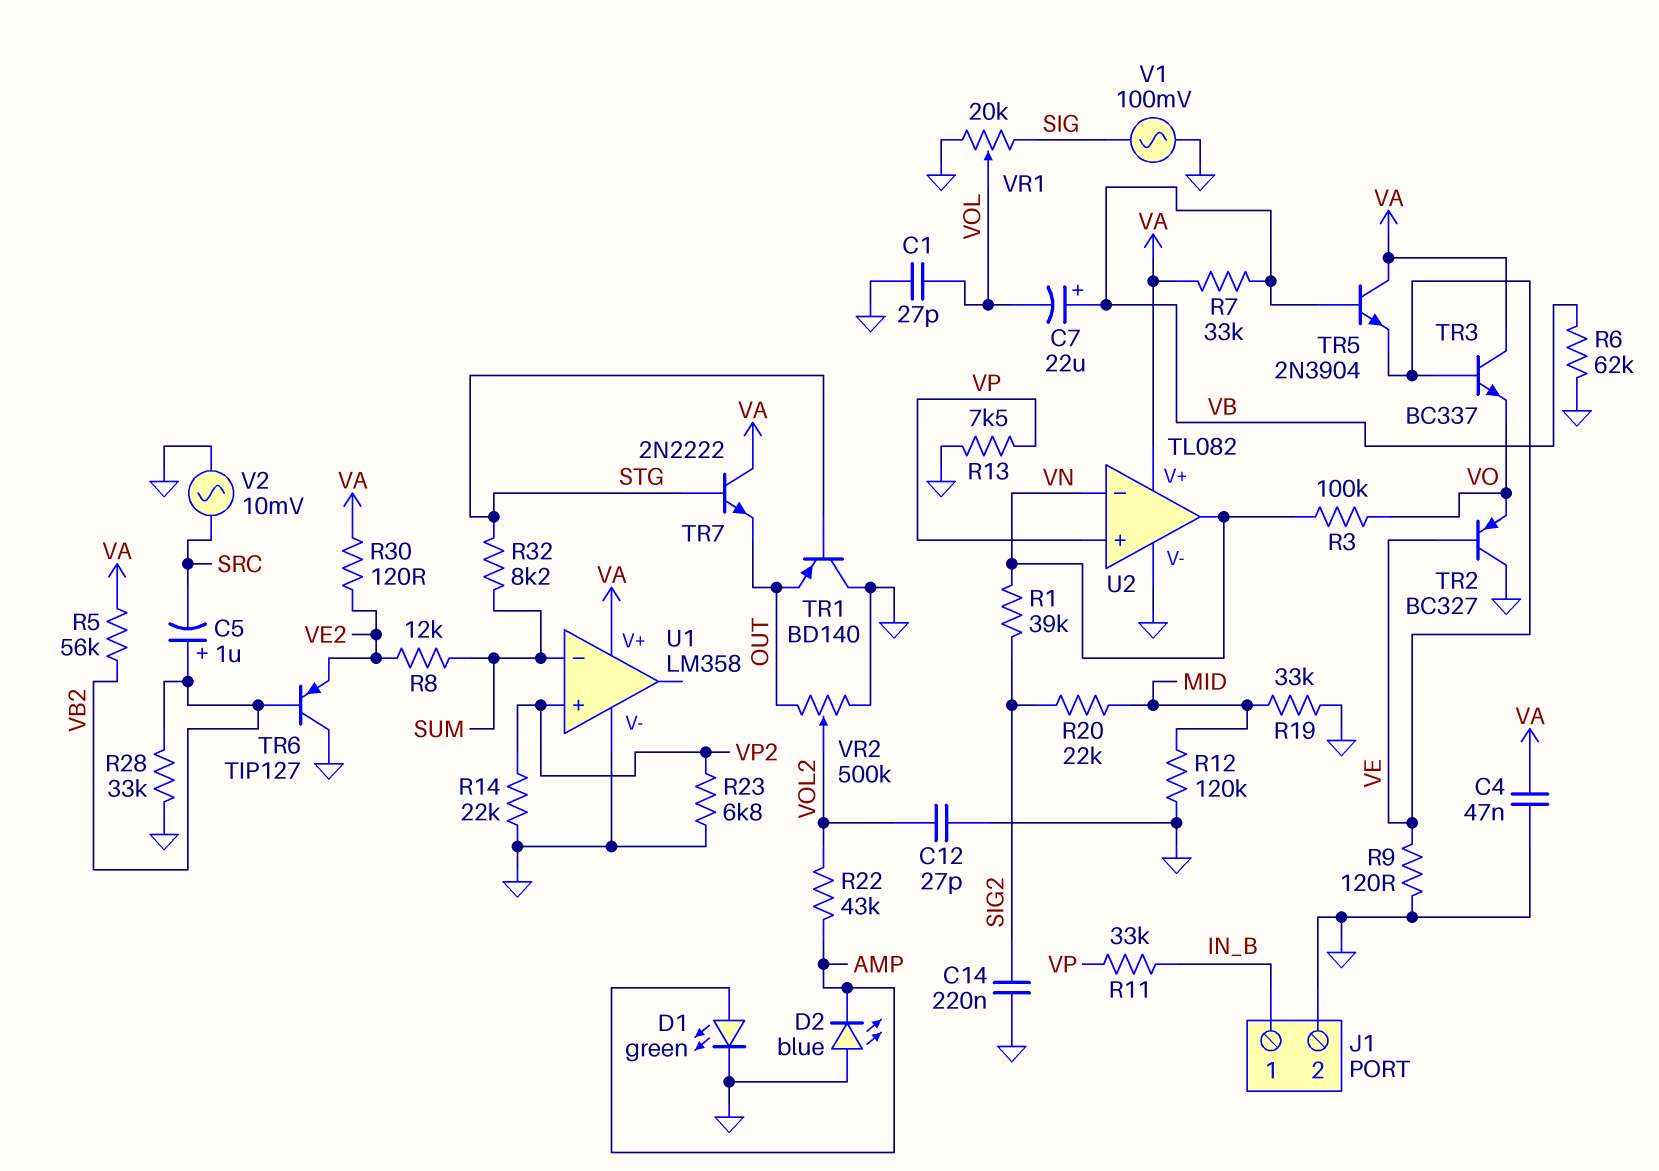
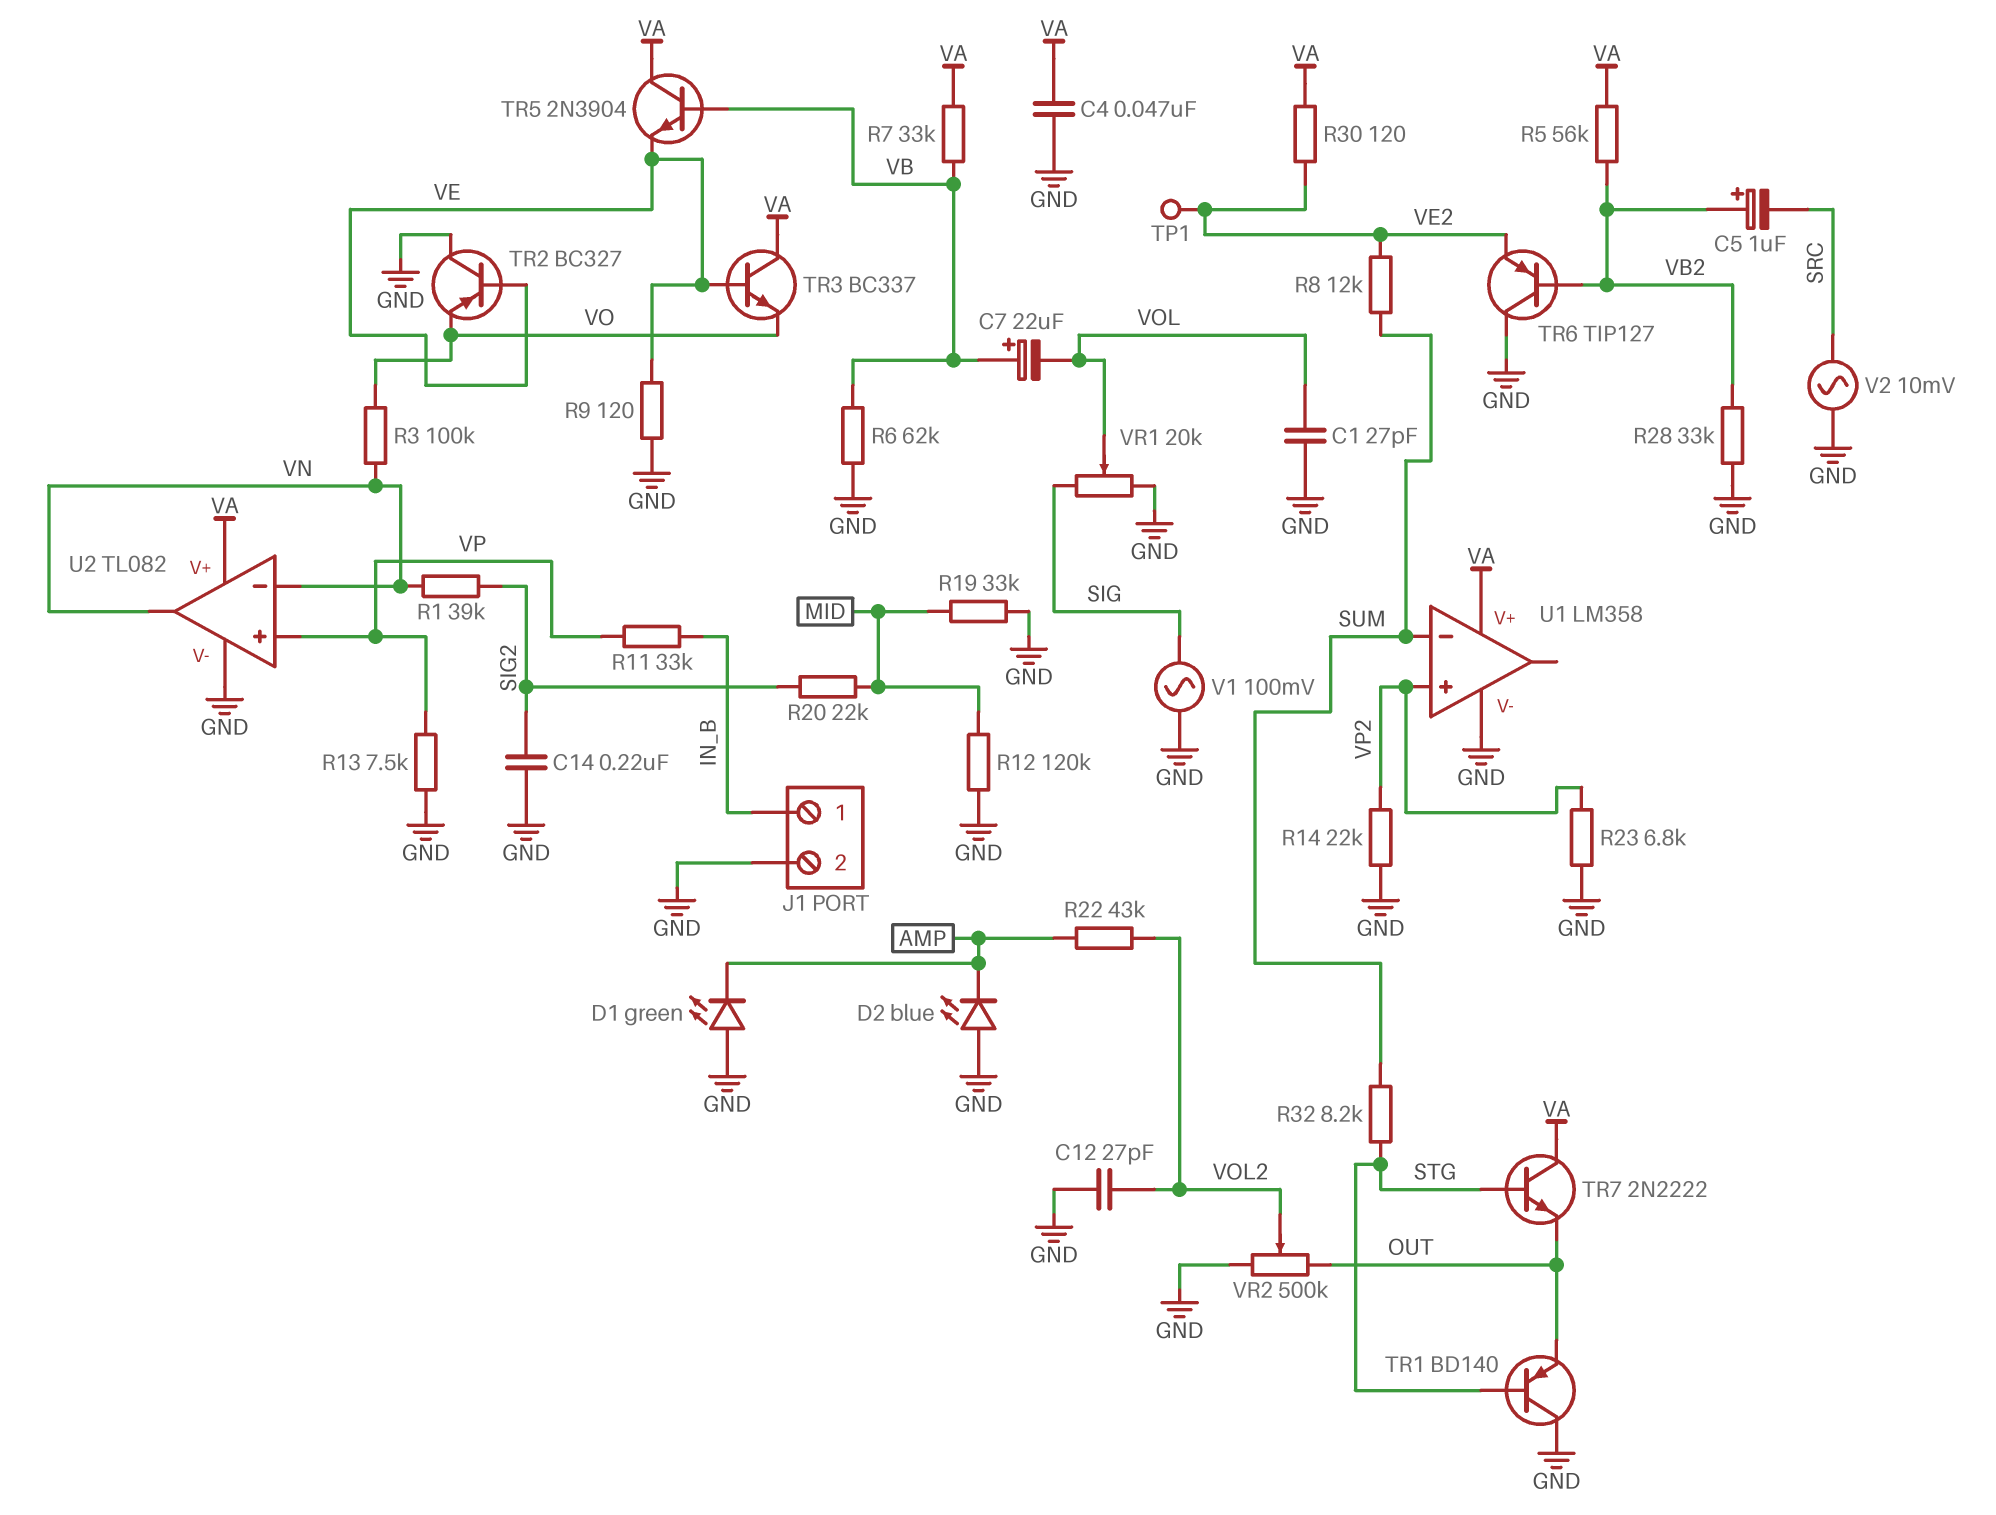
D1: LED green (A AMP, K GND) -> LED green (A GND, K AMP)
TP1: none -> test point (VE2)

